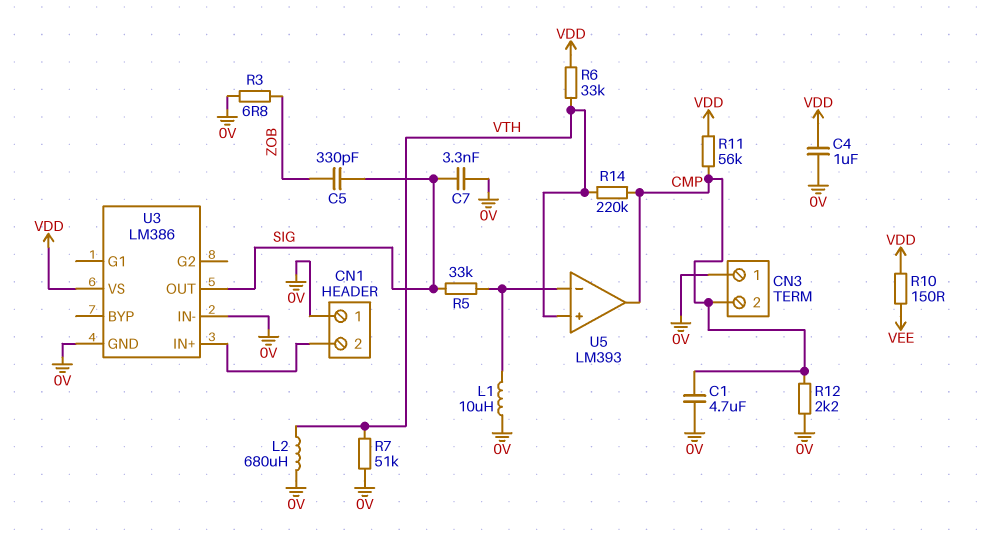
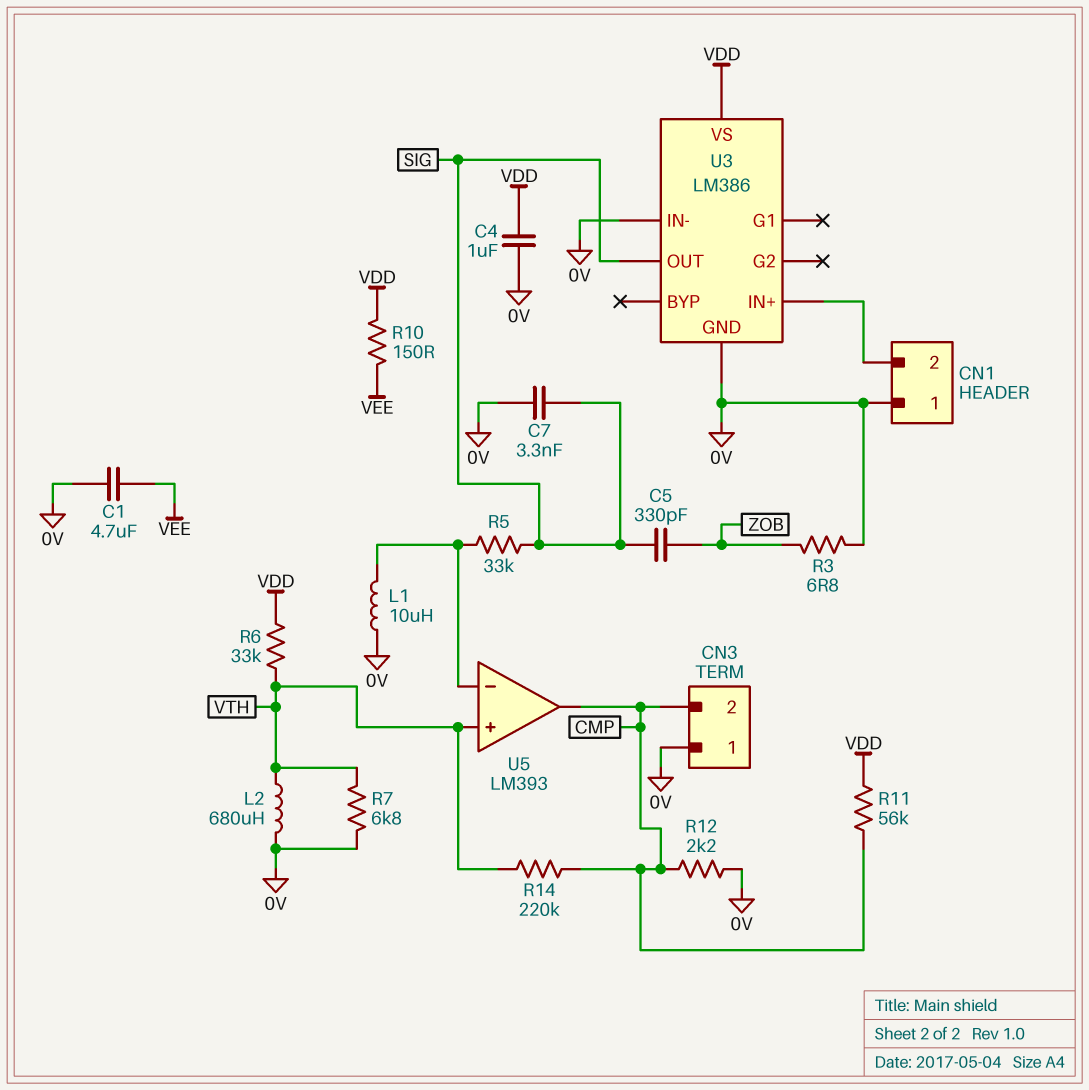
C1: 4.7uF (0V, CMP) -> 4.7uF (0V, VEE)
R7: 51k (0V, VTH) -> 6.8k (0V, VTH)

